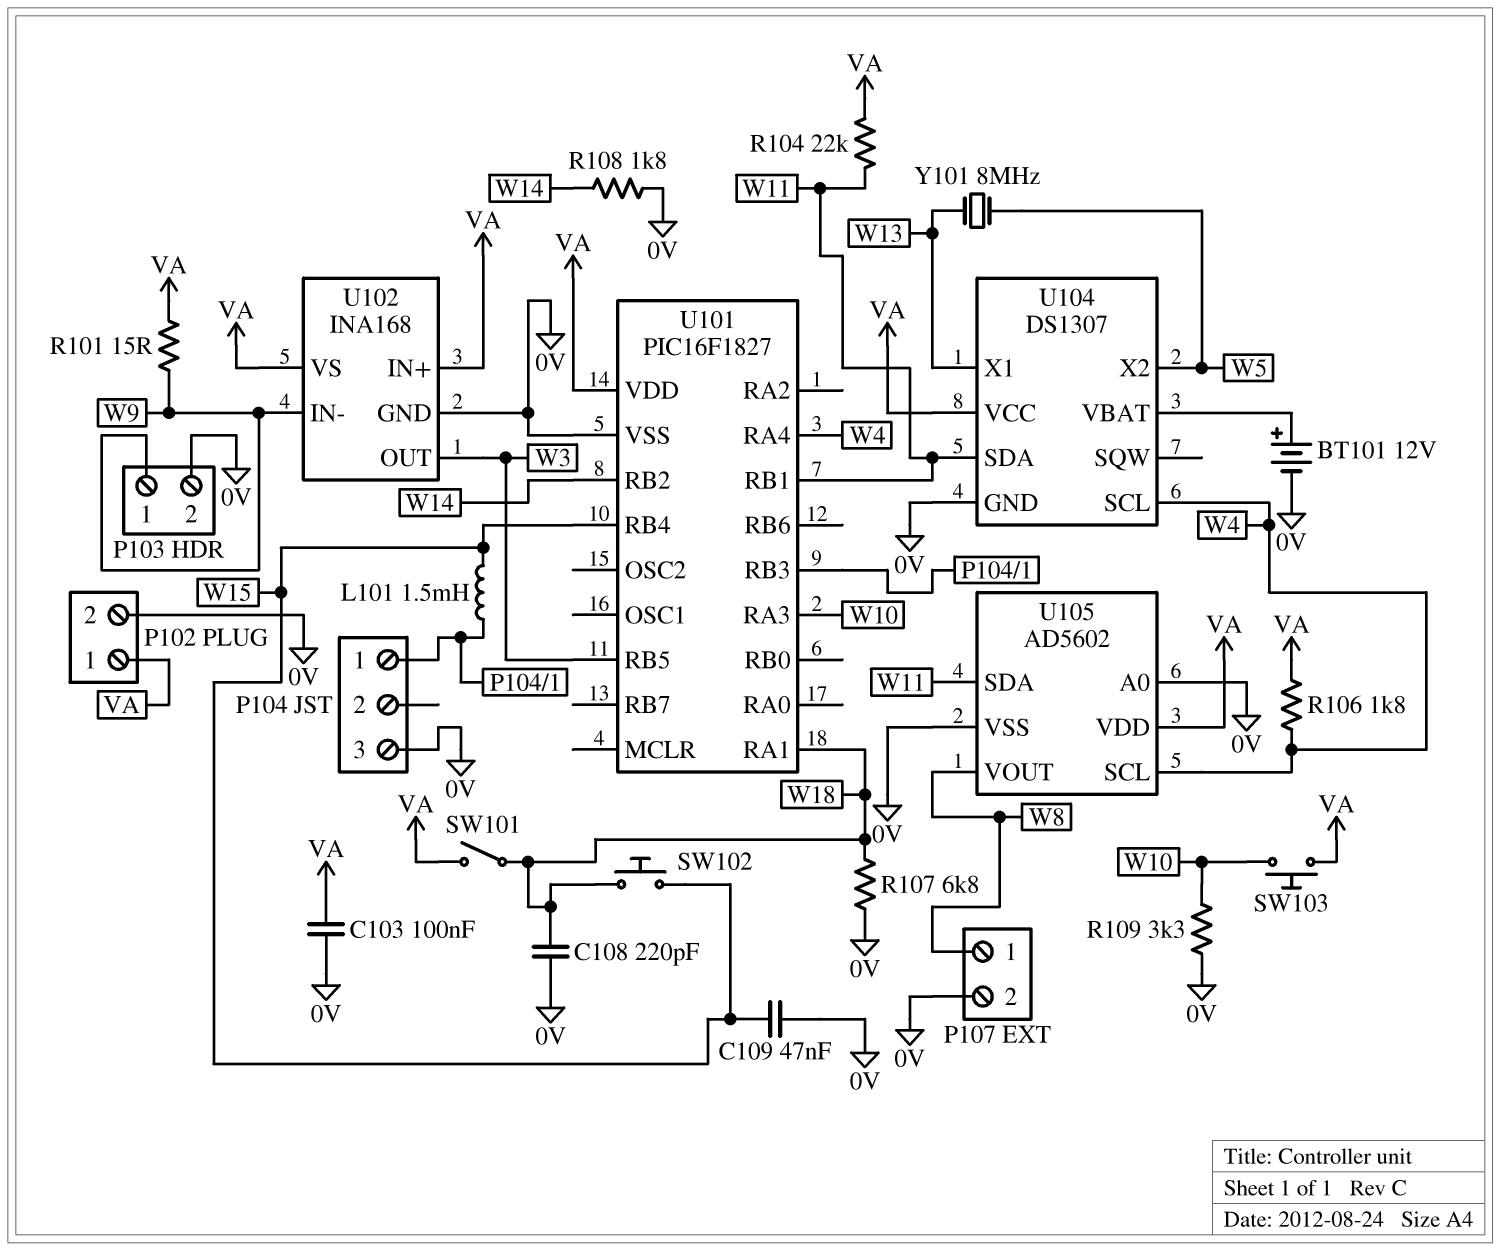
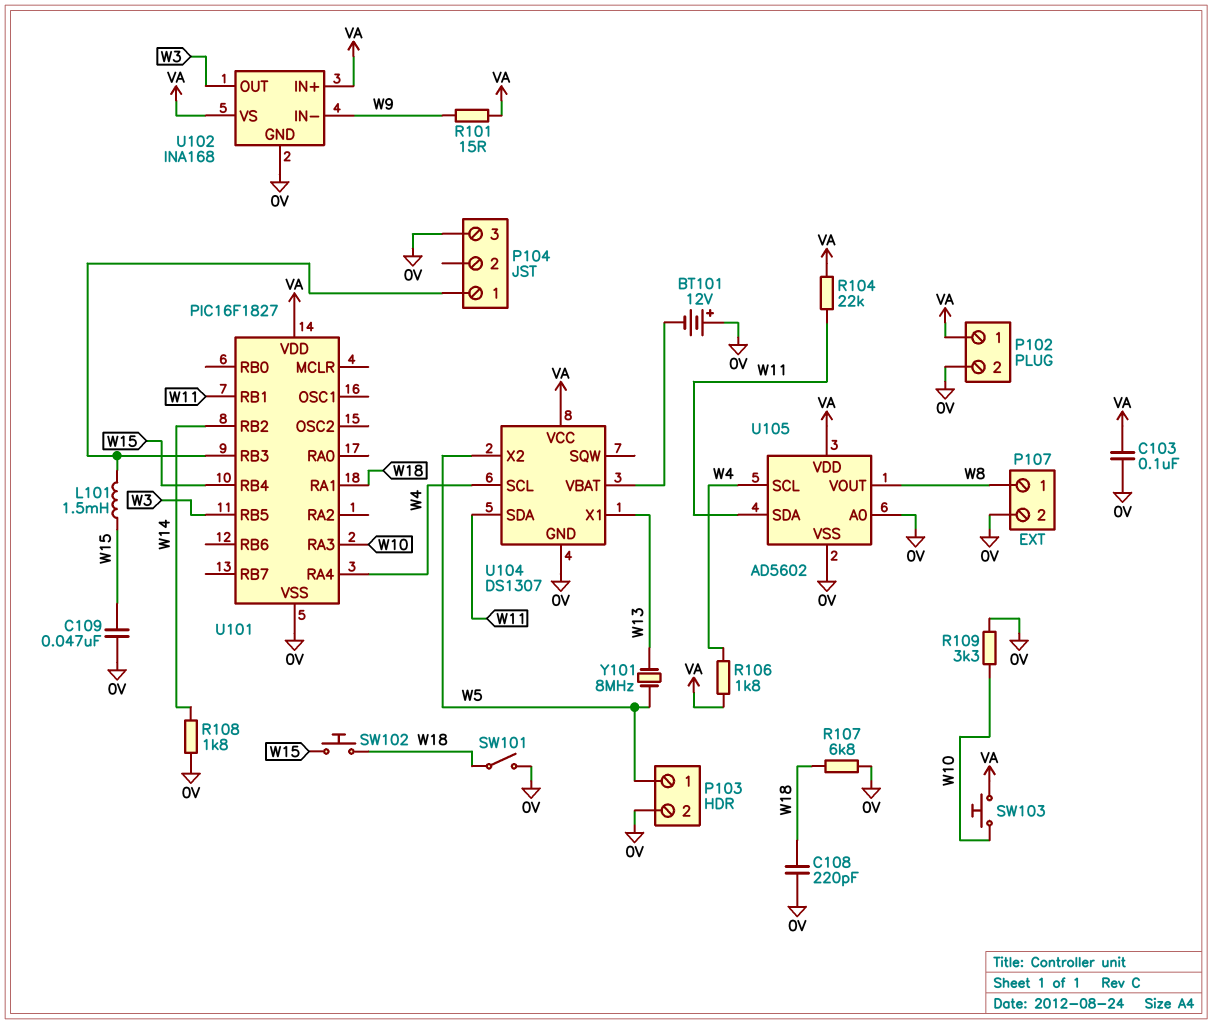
BT101: 12V (plus U104/VBAT, minus 0V) -> 12V (plus 0V, minus U104/VBAT)
P103 pin 1: W9 -> W5
SW101: switch (VA, W18) -> switch (0V, W18)

